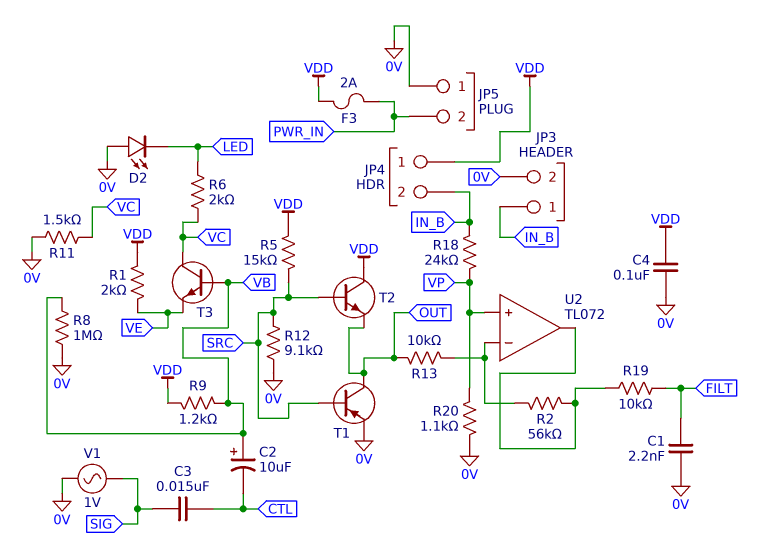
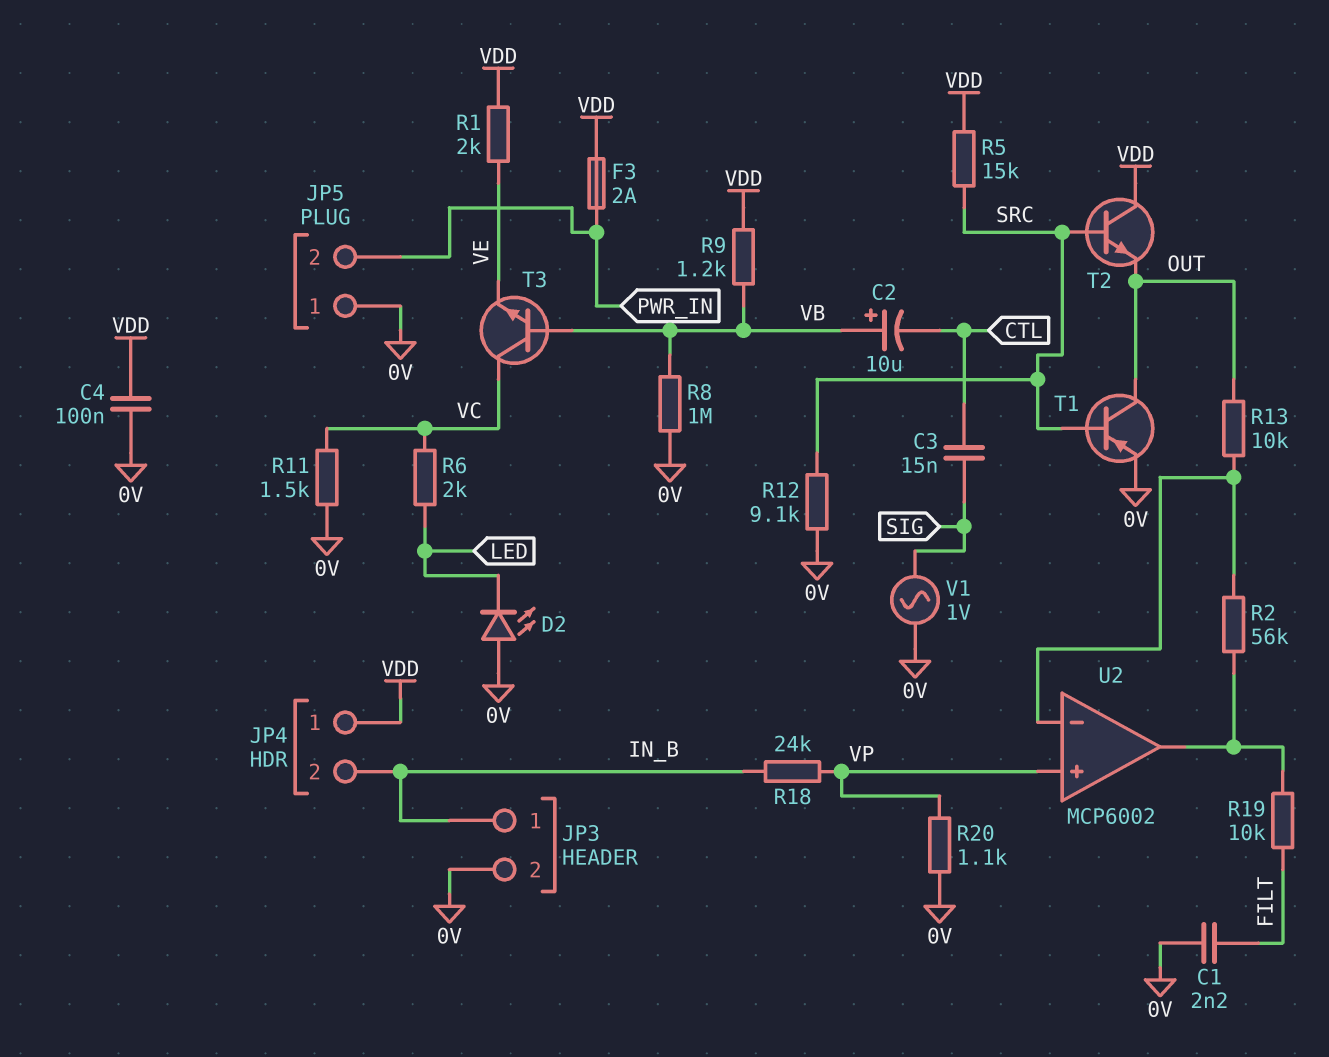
U2: TL072 -> MCP6002

